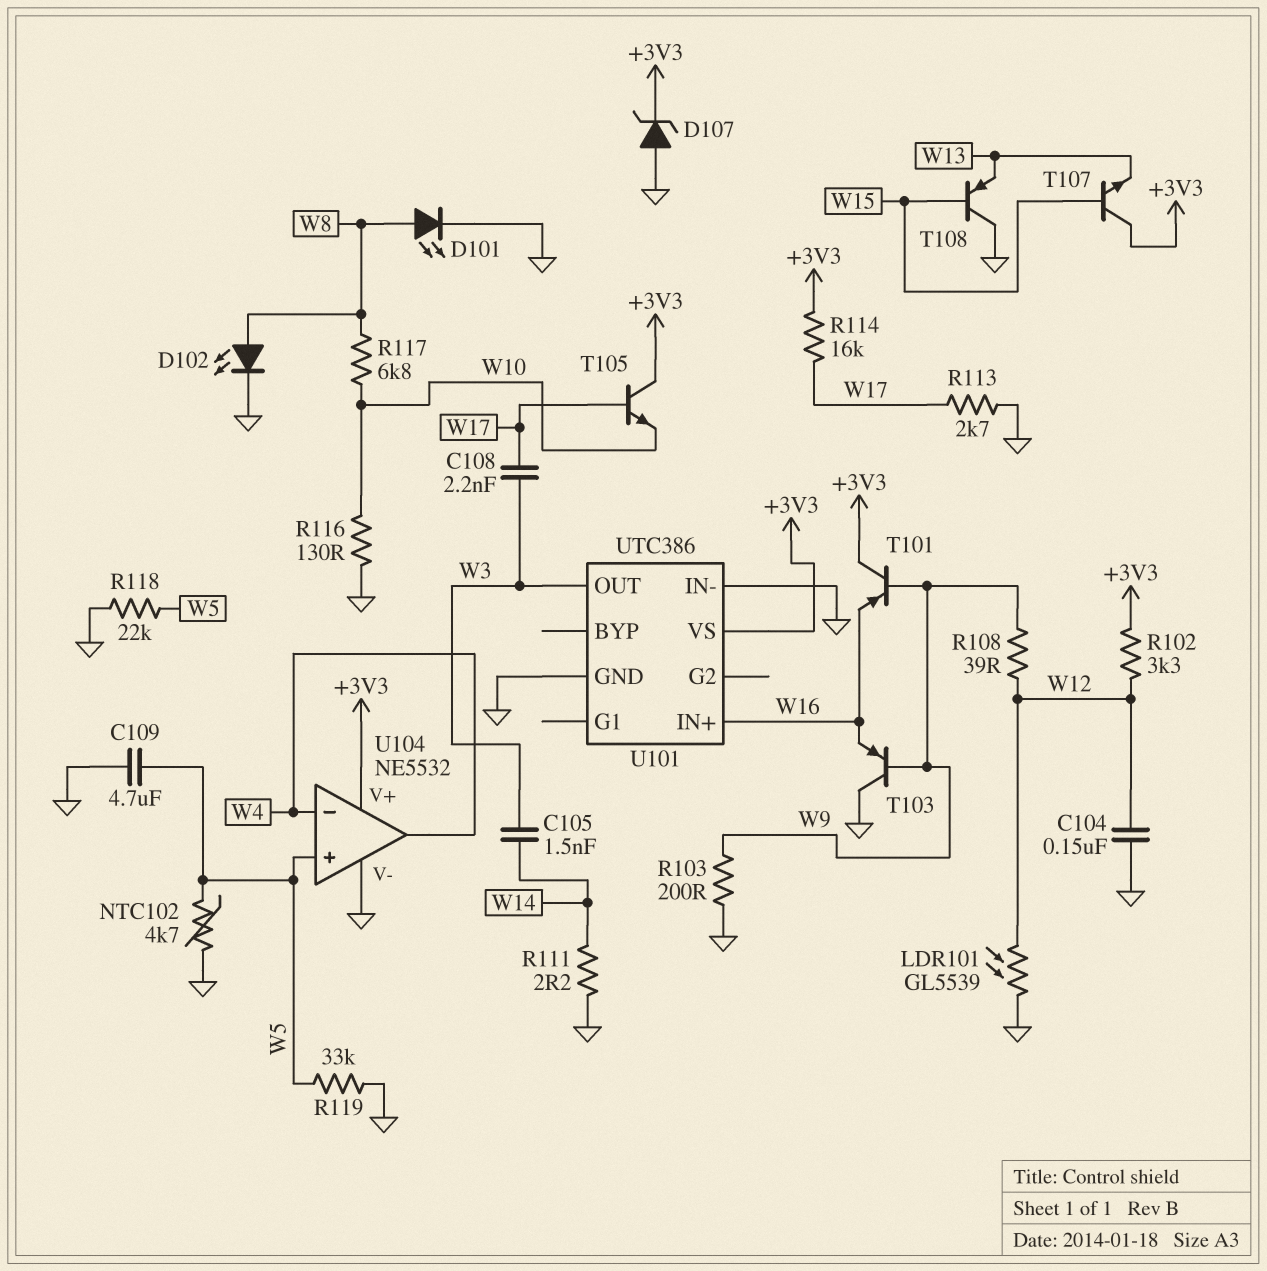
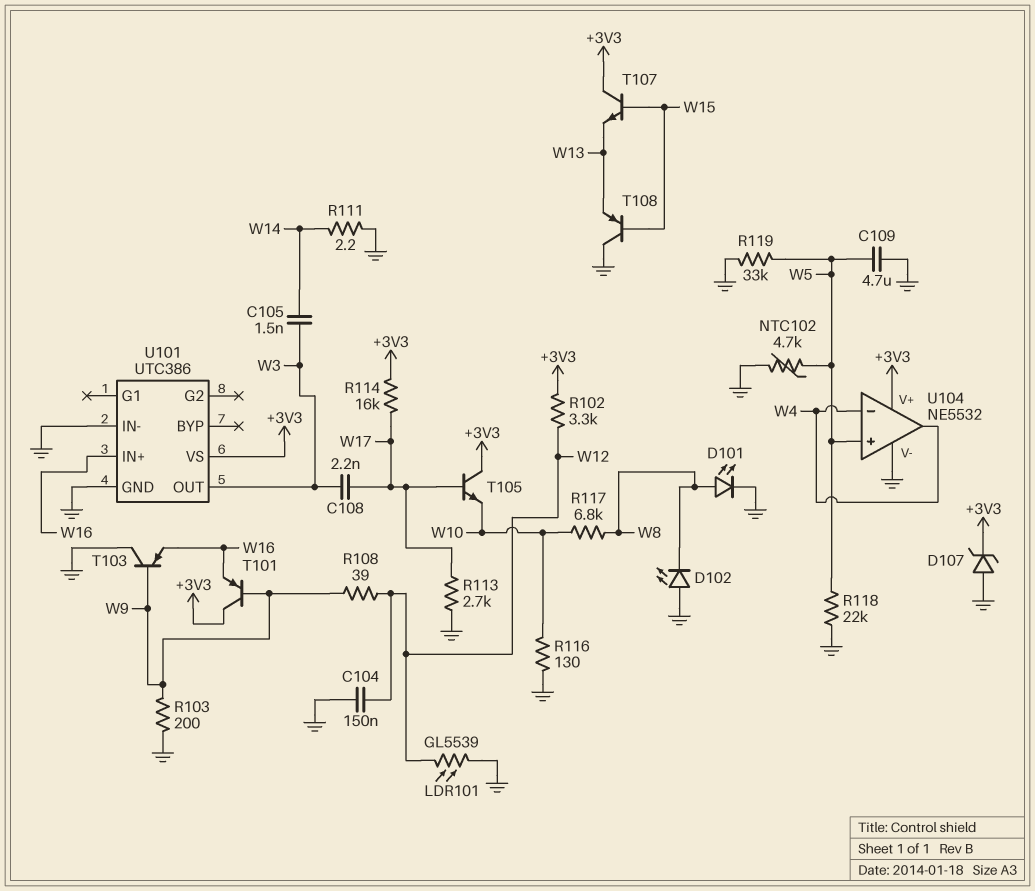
D102: LED (A W8, K GND) -> LED (A GND, K W8)

